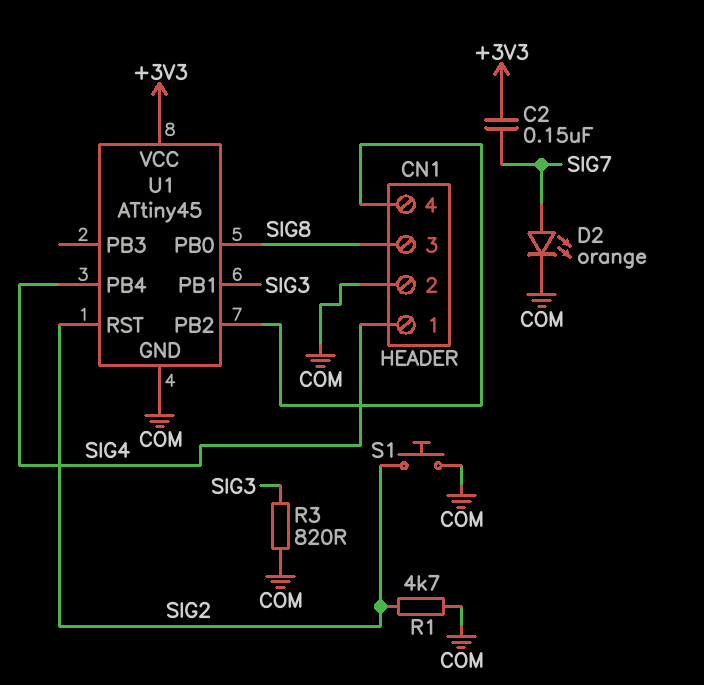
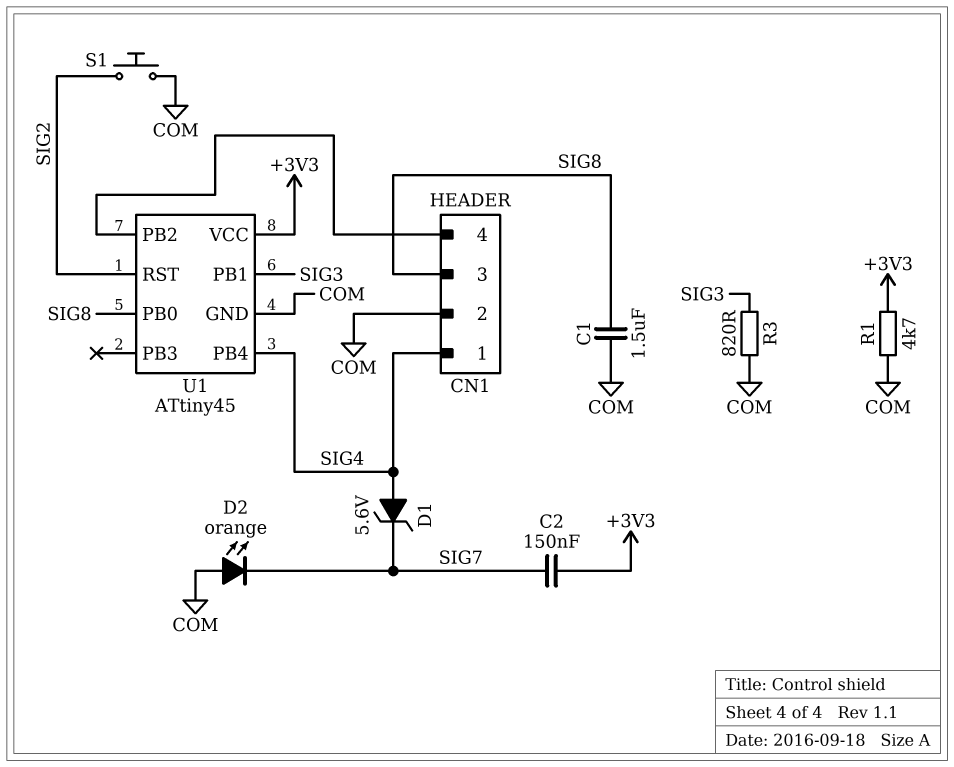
C1: none -> 1.5uF (COM, SIG8)
D1: none -> zener 5.6V (A SIG4, K SIG7)
D2: LED orange (A SIG7, K COM) -> LED orange (A COM, K SIG7)
R1: 4.7k (COM, SIG2) -> 4.7k (+3V3, COM)

